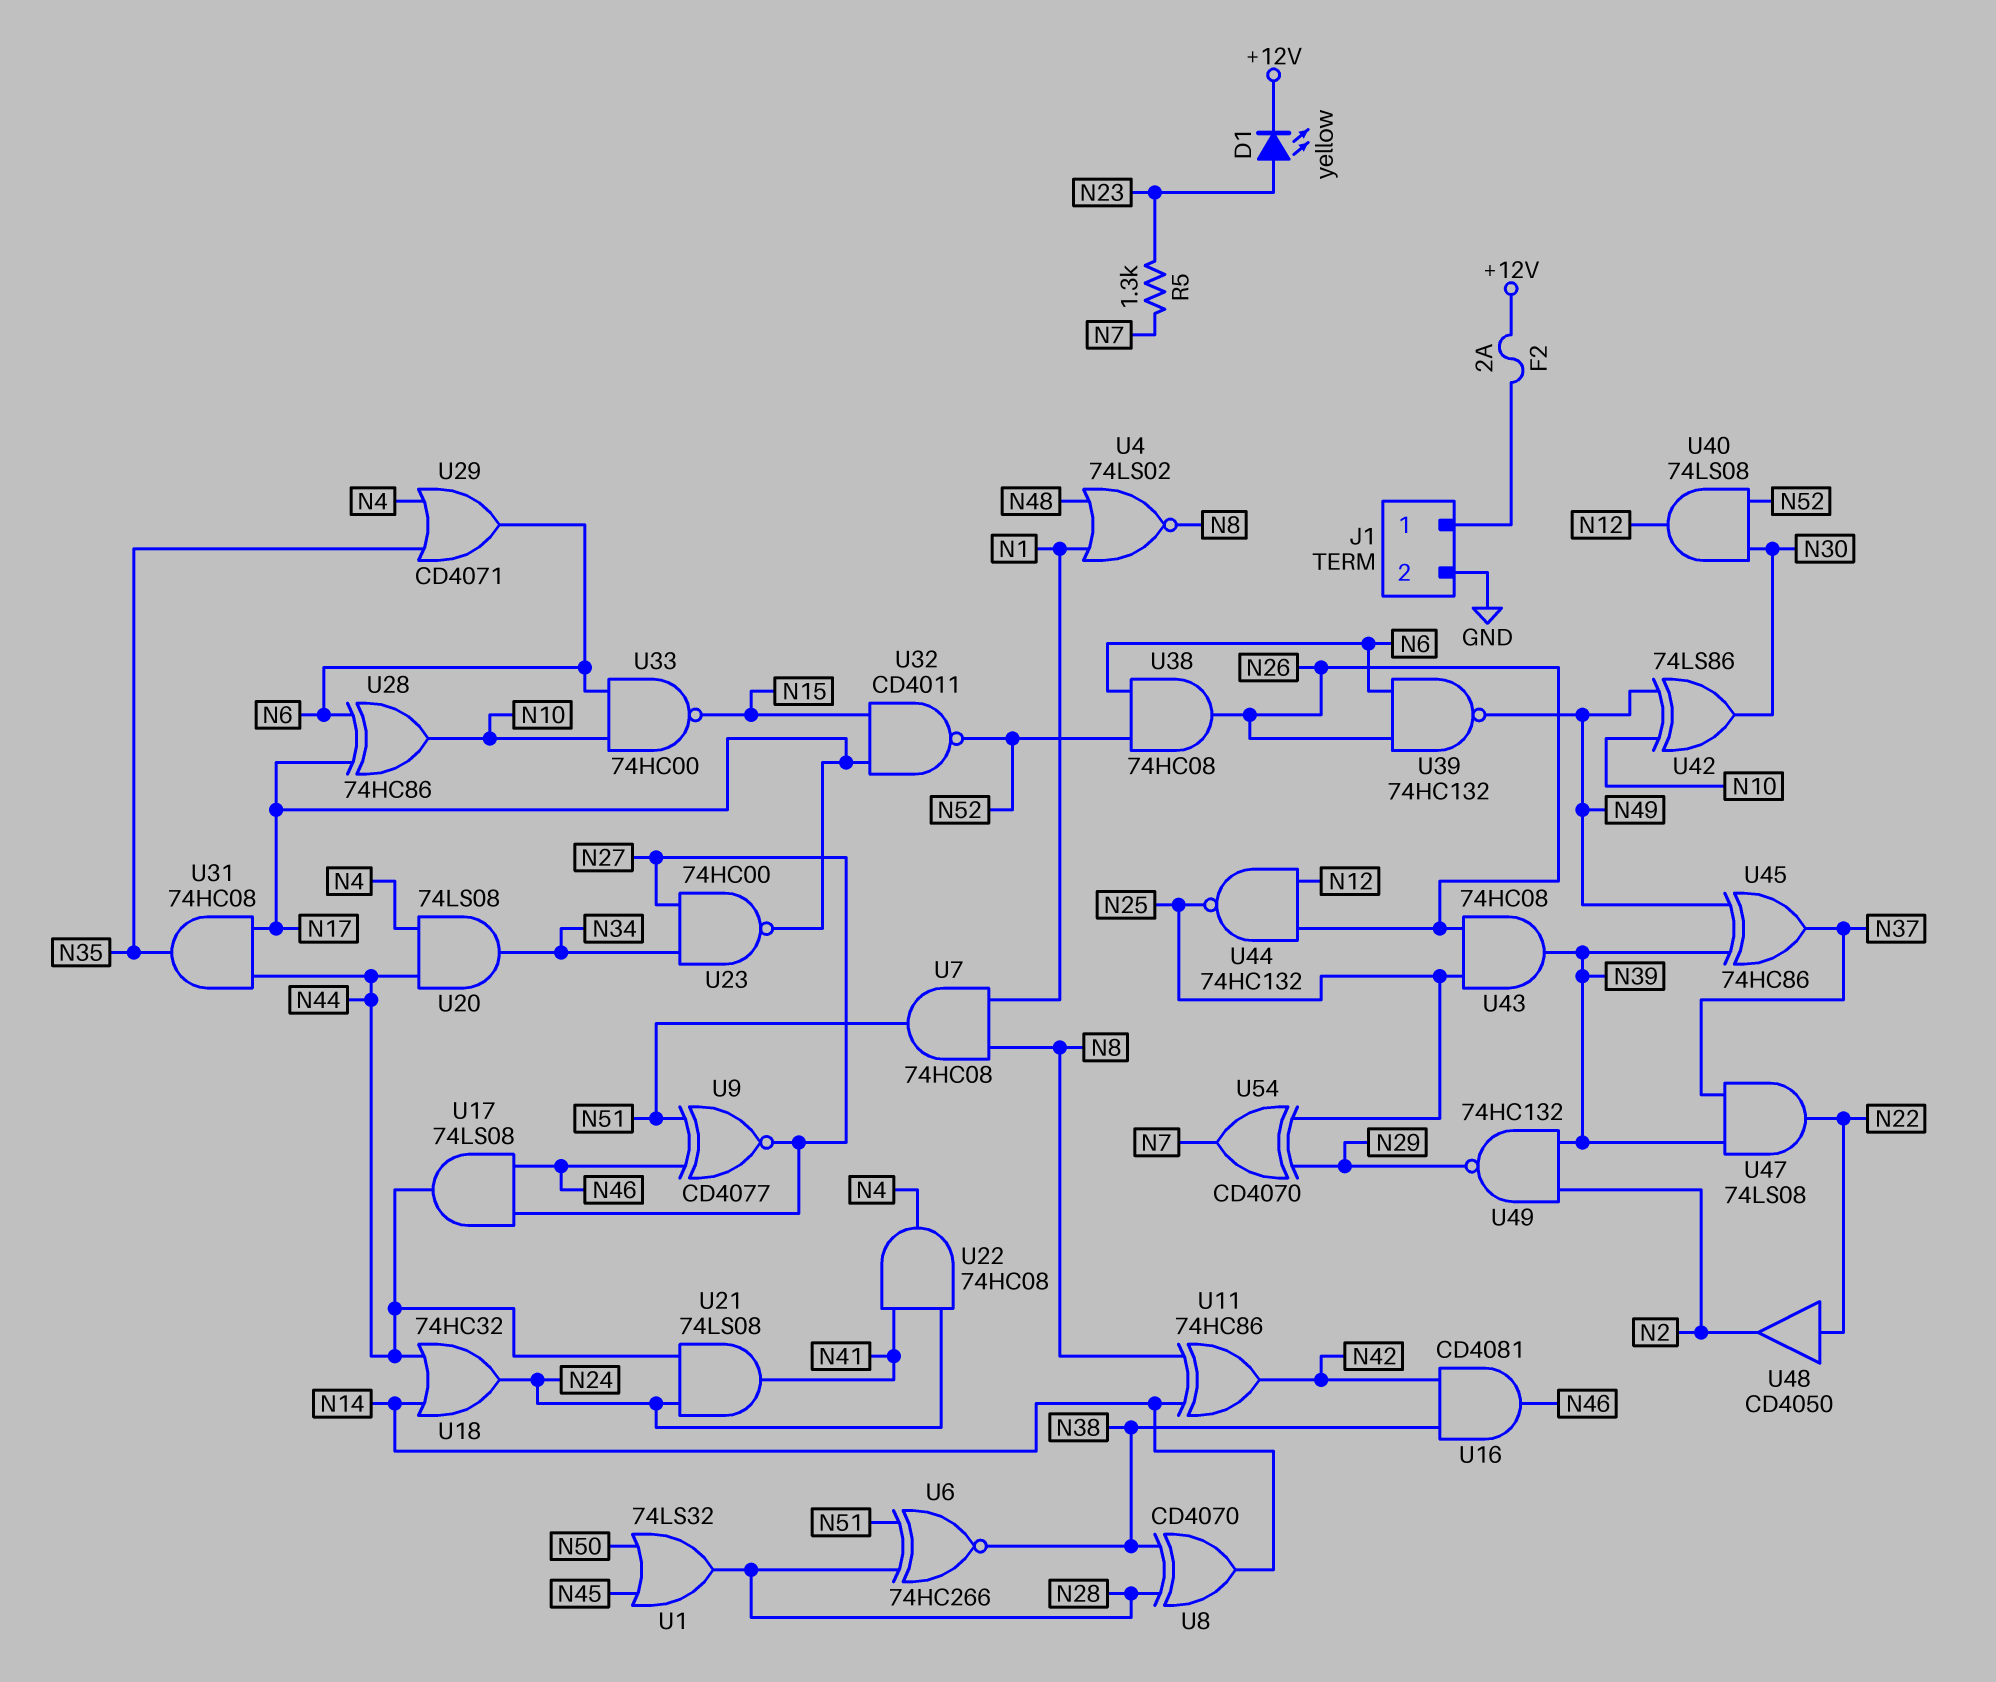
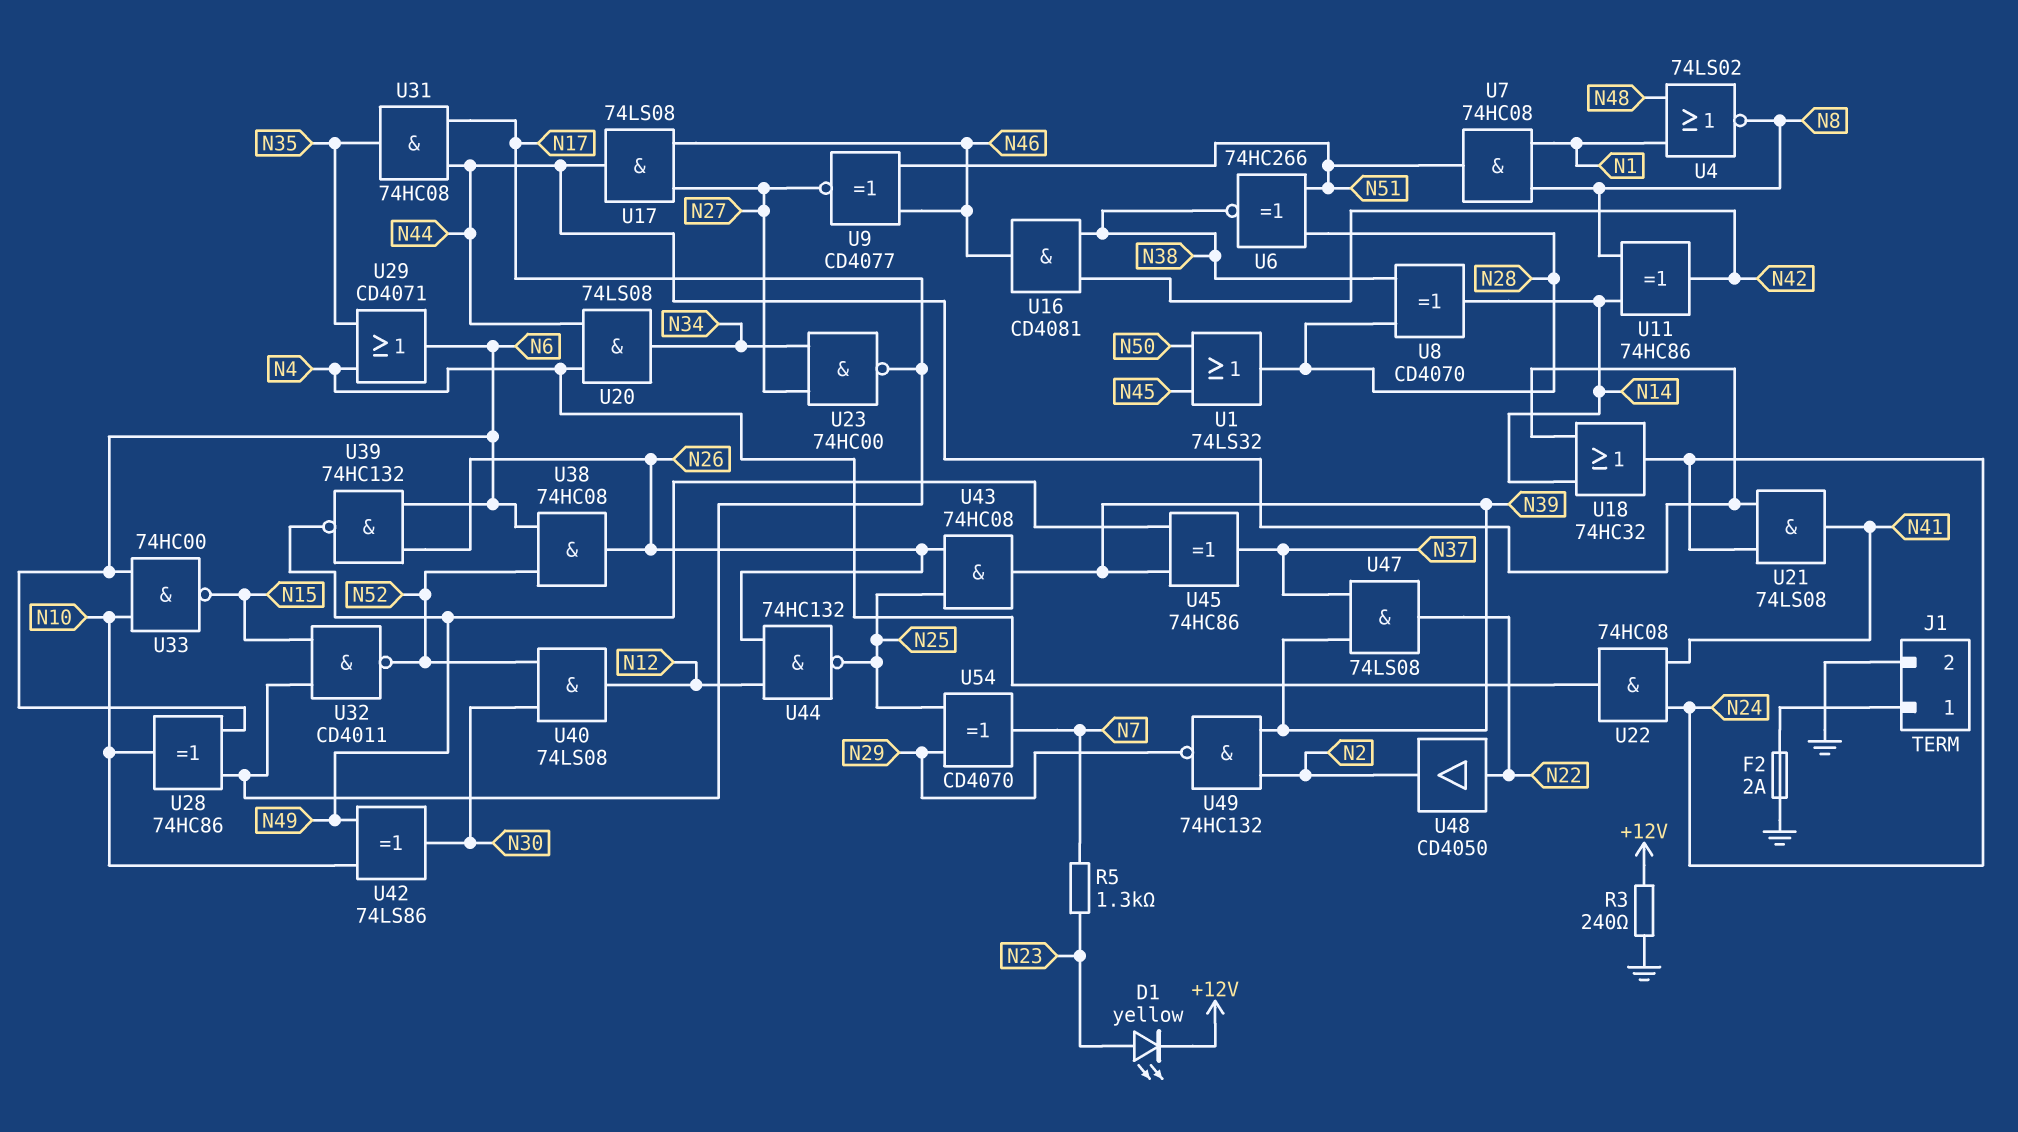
F2: 2A (+12V, J1/1) -> 2A (GND, J1/1)
R3: none -> 240 (+12V, GND)

